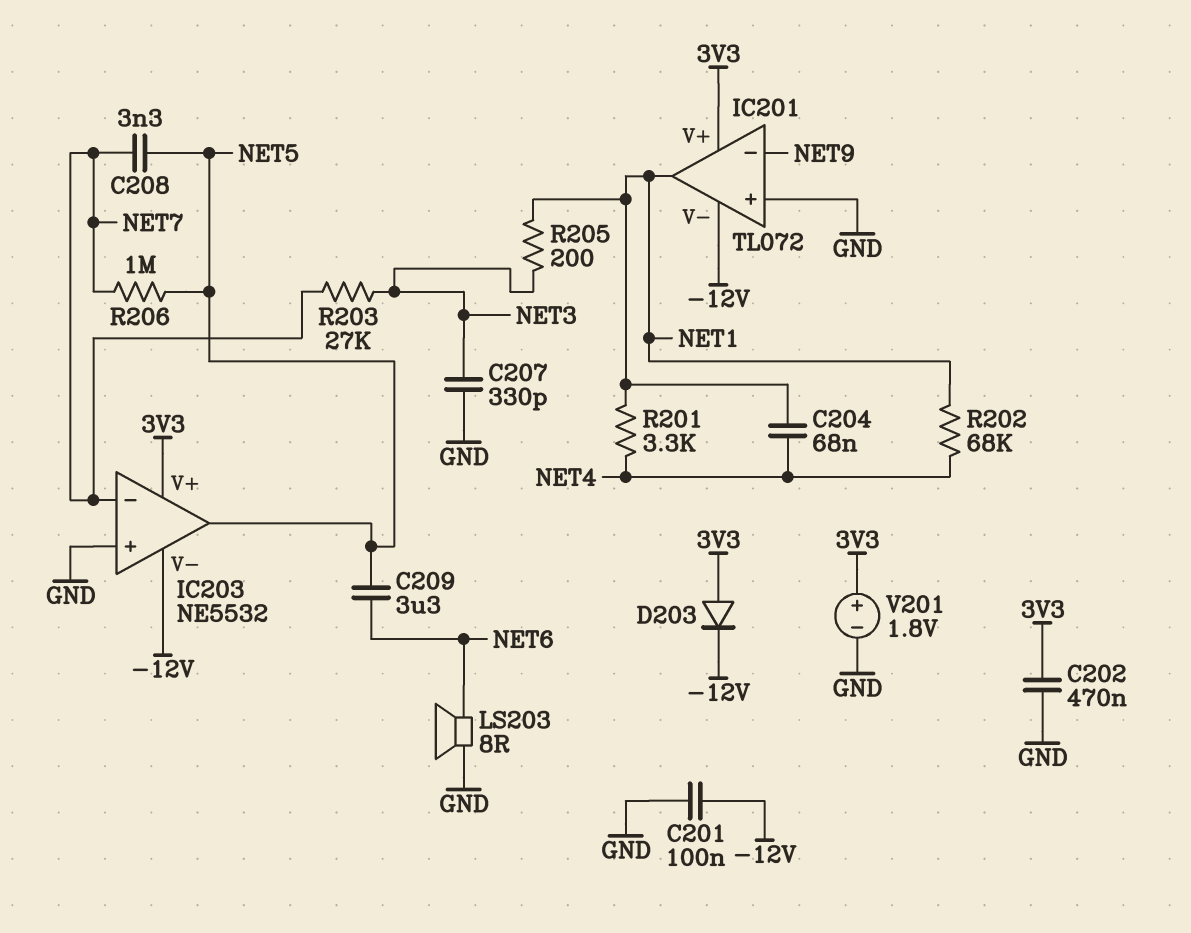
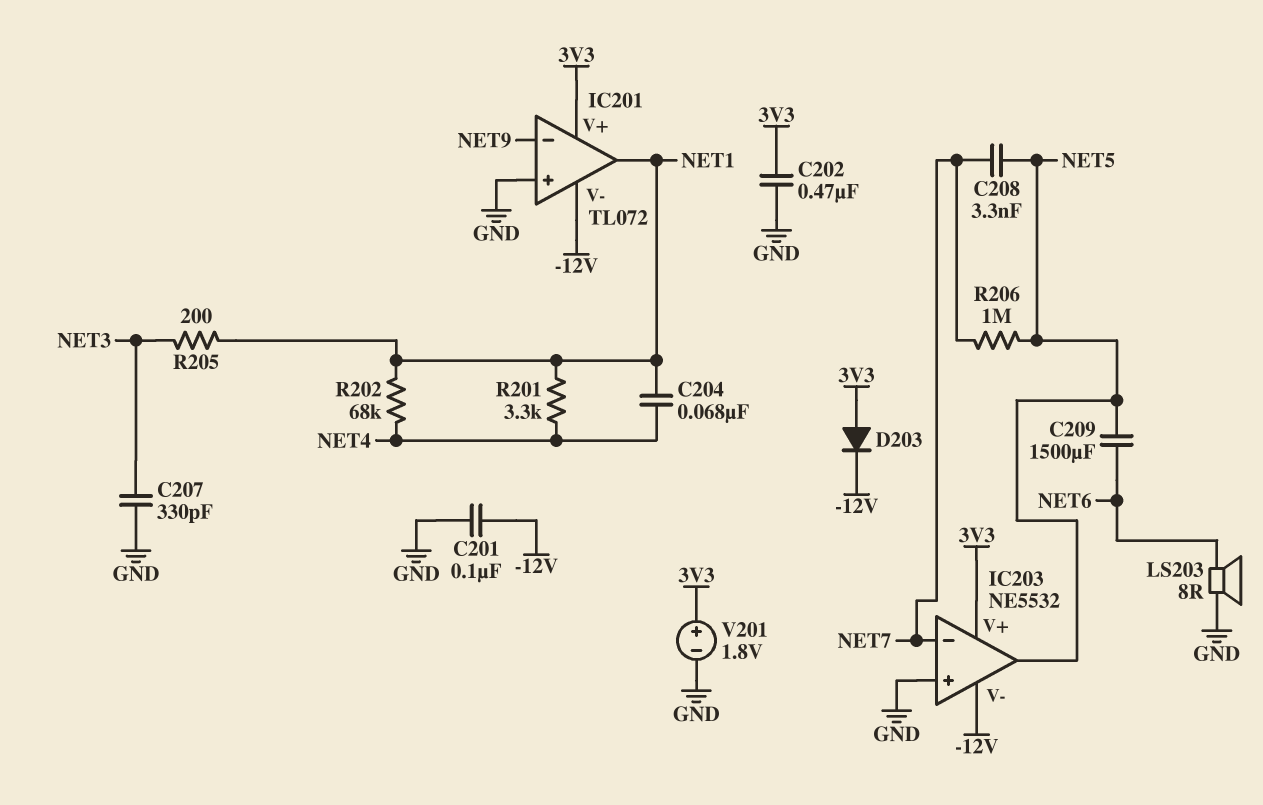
C209: 3.3uF (NET5, NET6) -> 1500uF (NET5, NET6)
R203: 27k (NET3, NET7) -> none

